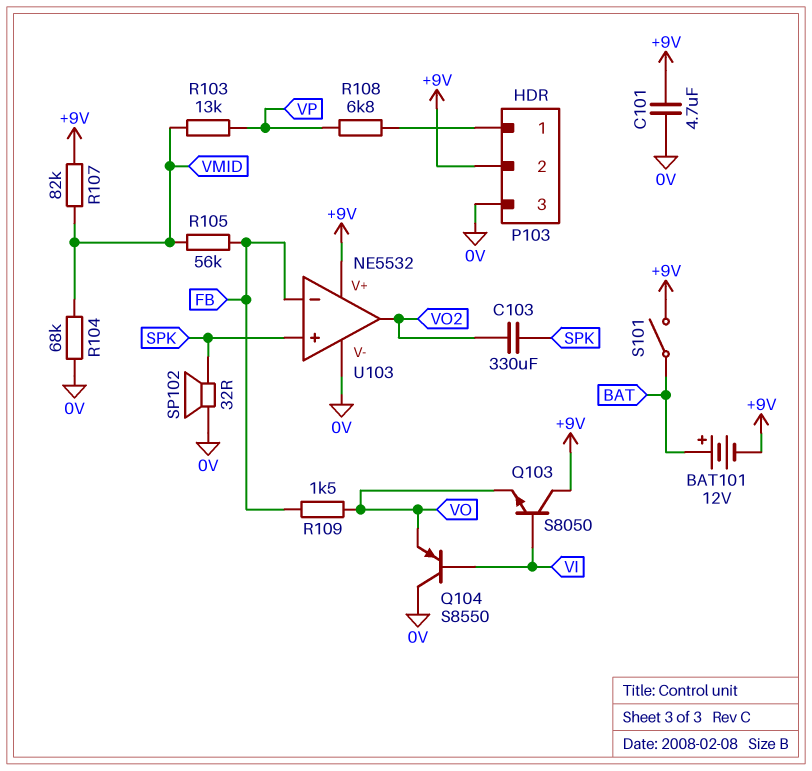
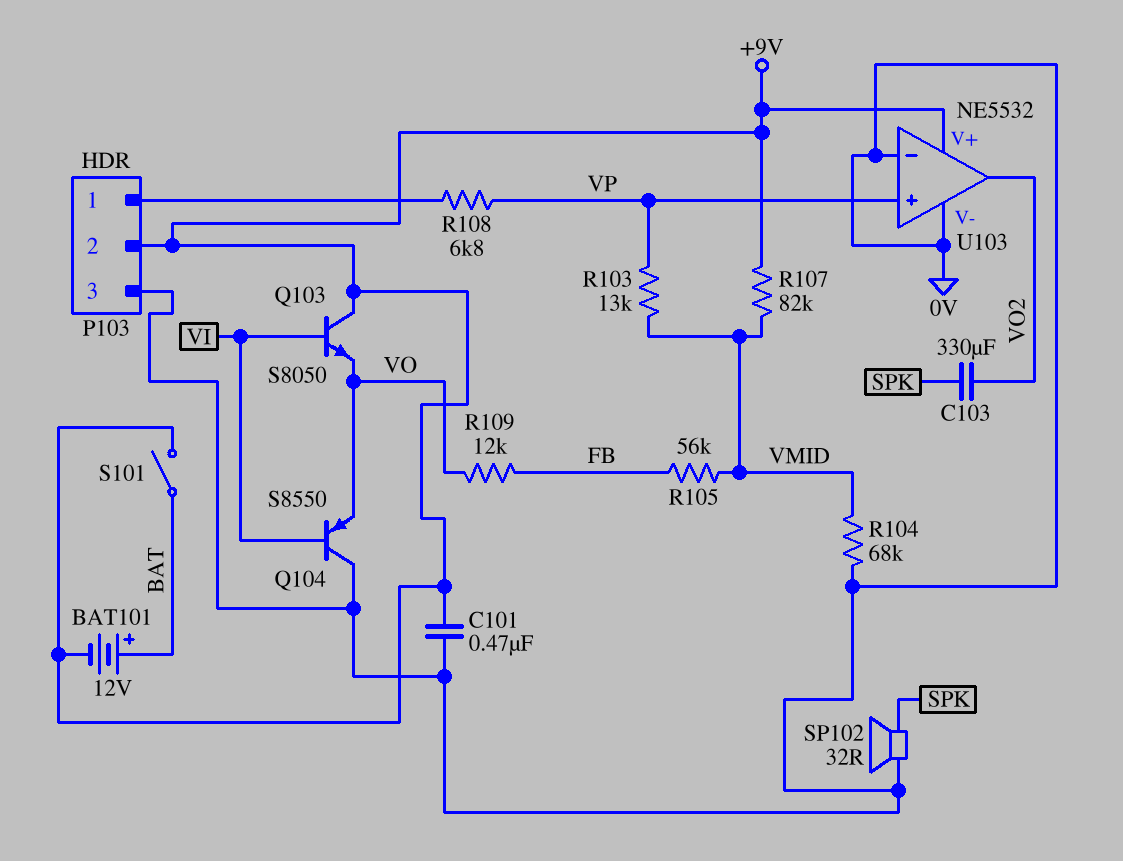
C101: 4.7uF (+9V, 0V) -> 470nF (+9V, 0V)
R109: 1.5k (FB, VO) -> 12k (FB, VO)
U103 pin in+: SPK -> VP
U103 pin in-: FB -> 0V

